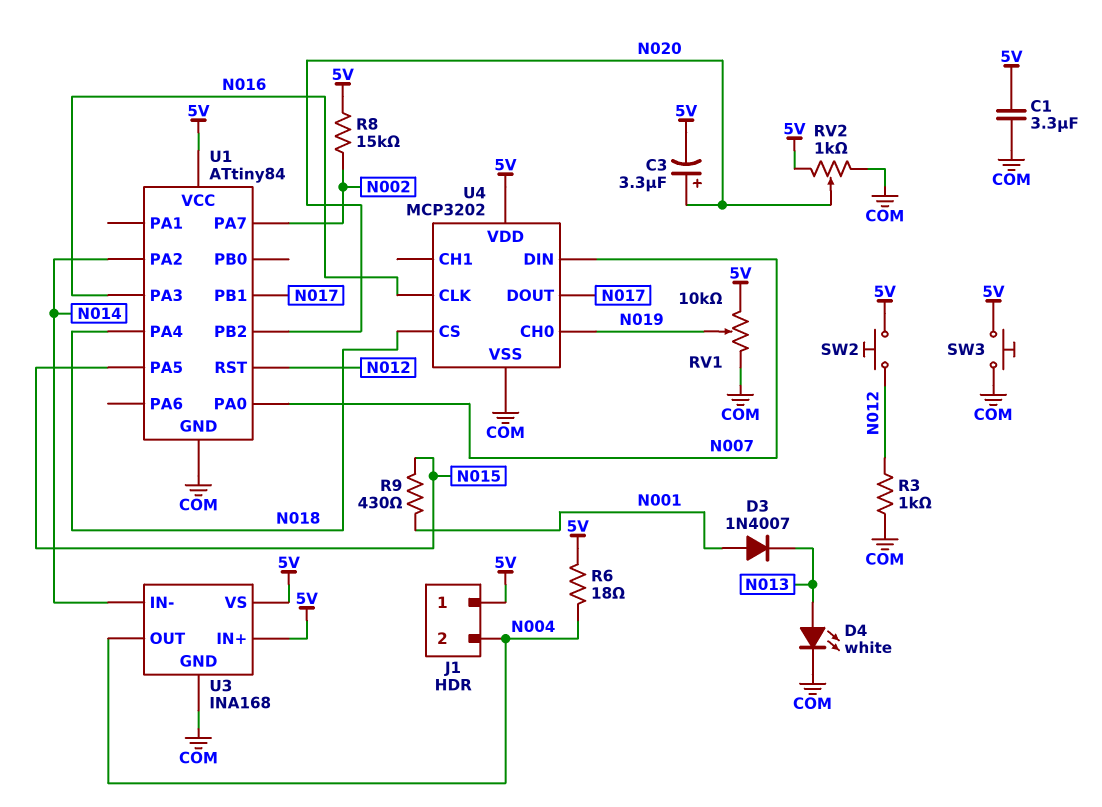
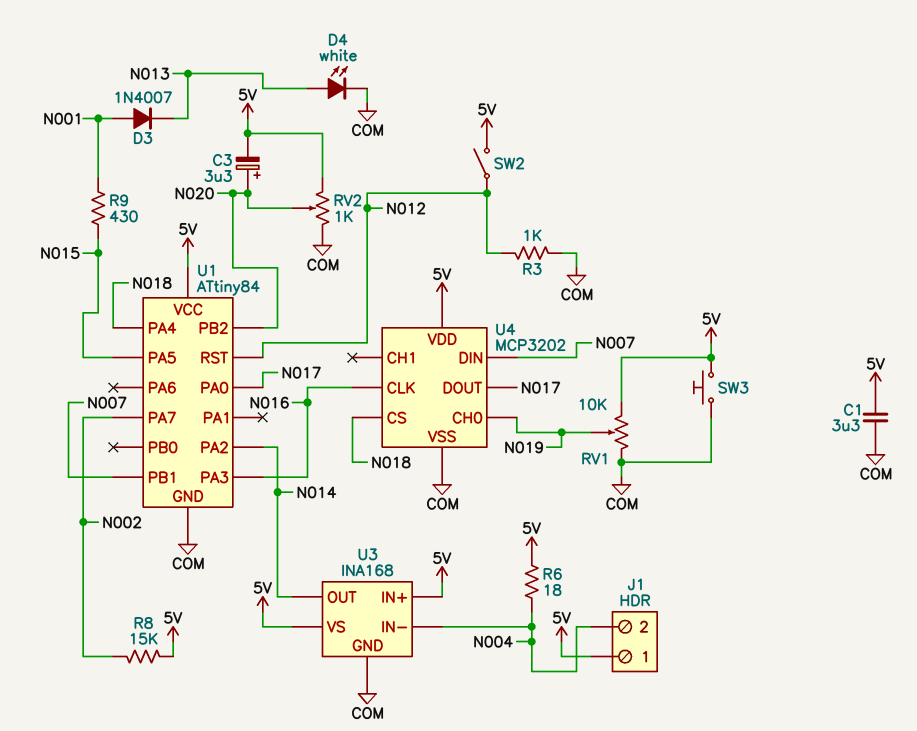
SW2: button (5V, N012) -> switch (5V, N012)
U1 pin PA0: N007 -> N017
U1 pin PB1: N017 -> N007
U3 pin IN-: N014 -> N004
U3 pin OUT: N004 -> N014

